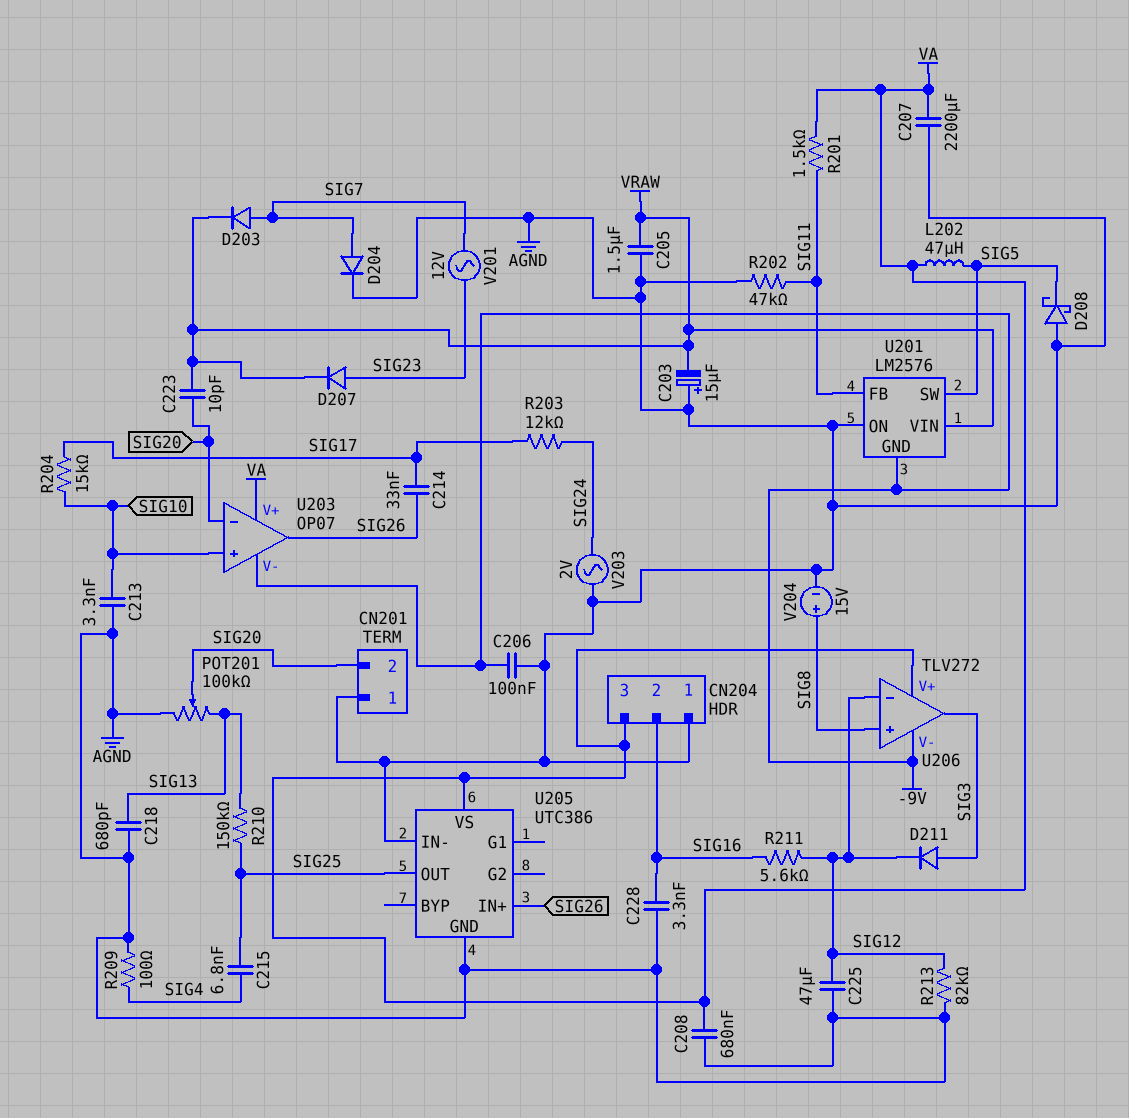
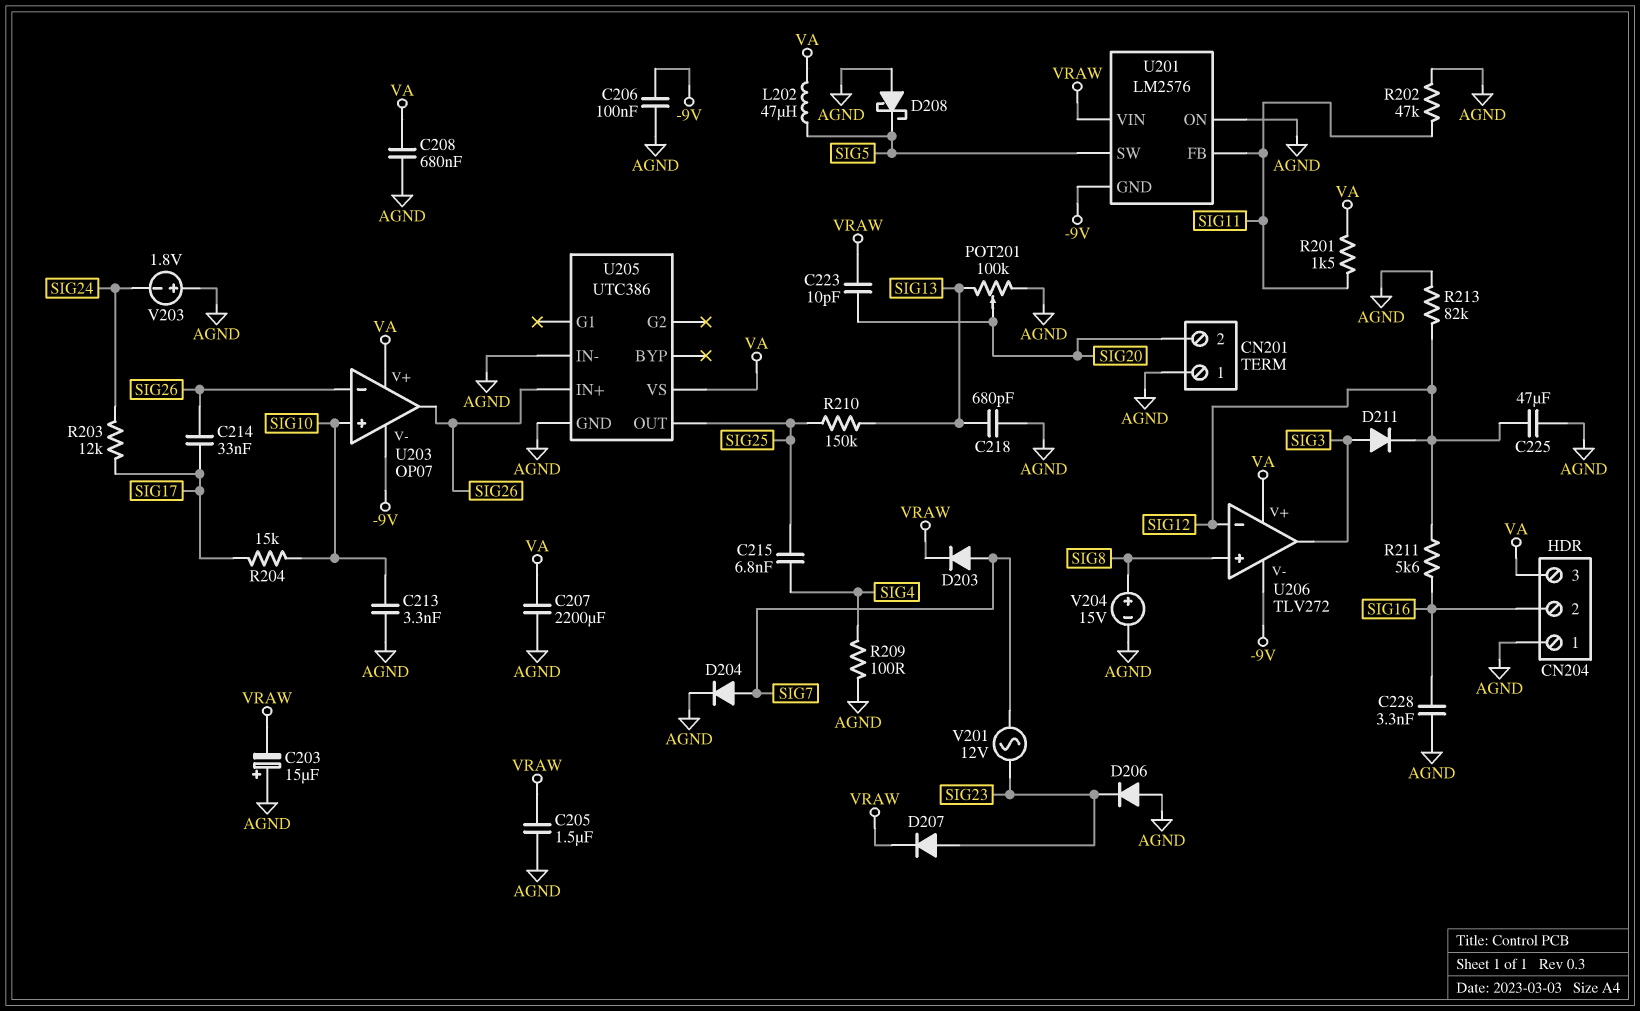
D206: none -> diode (A AGND, K SIG23)
U203 pin in-: SIG20 -> SIG26
V203: AC 2V (AGND, SIG24) -> 1.8V (plus AGND, minus SIG24)

